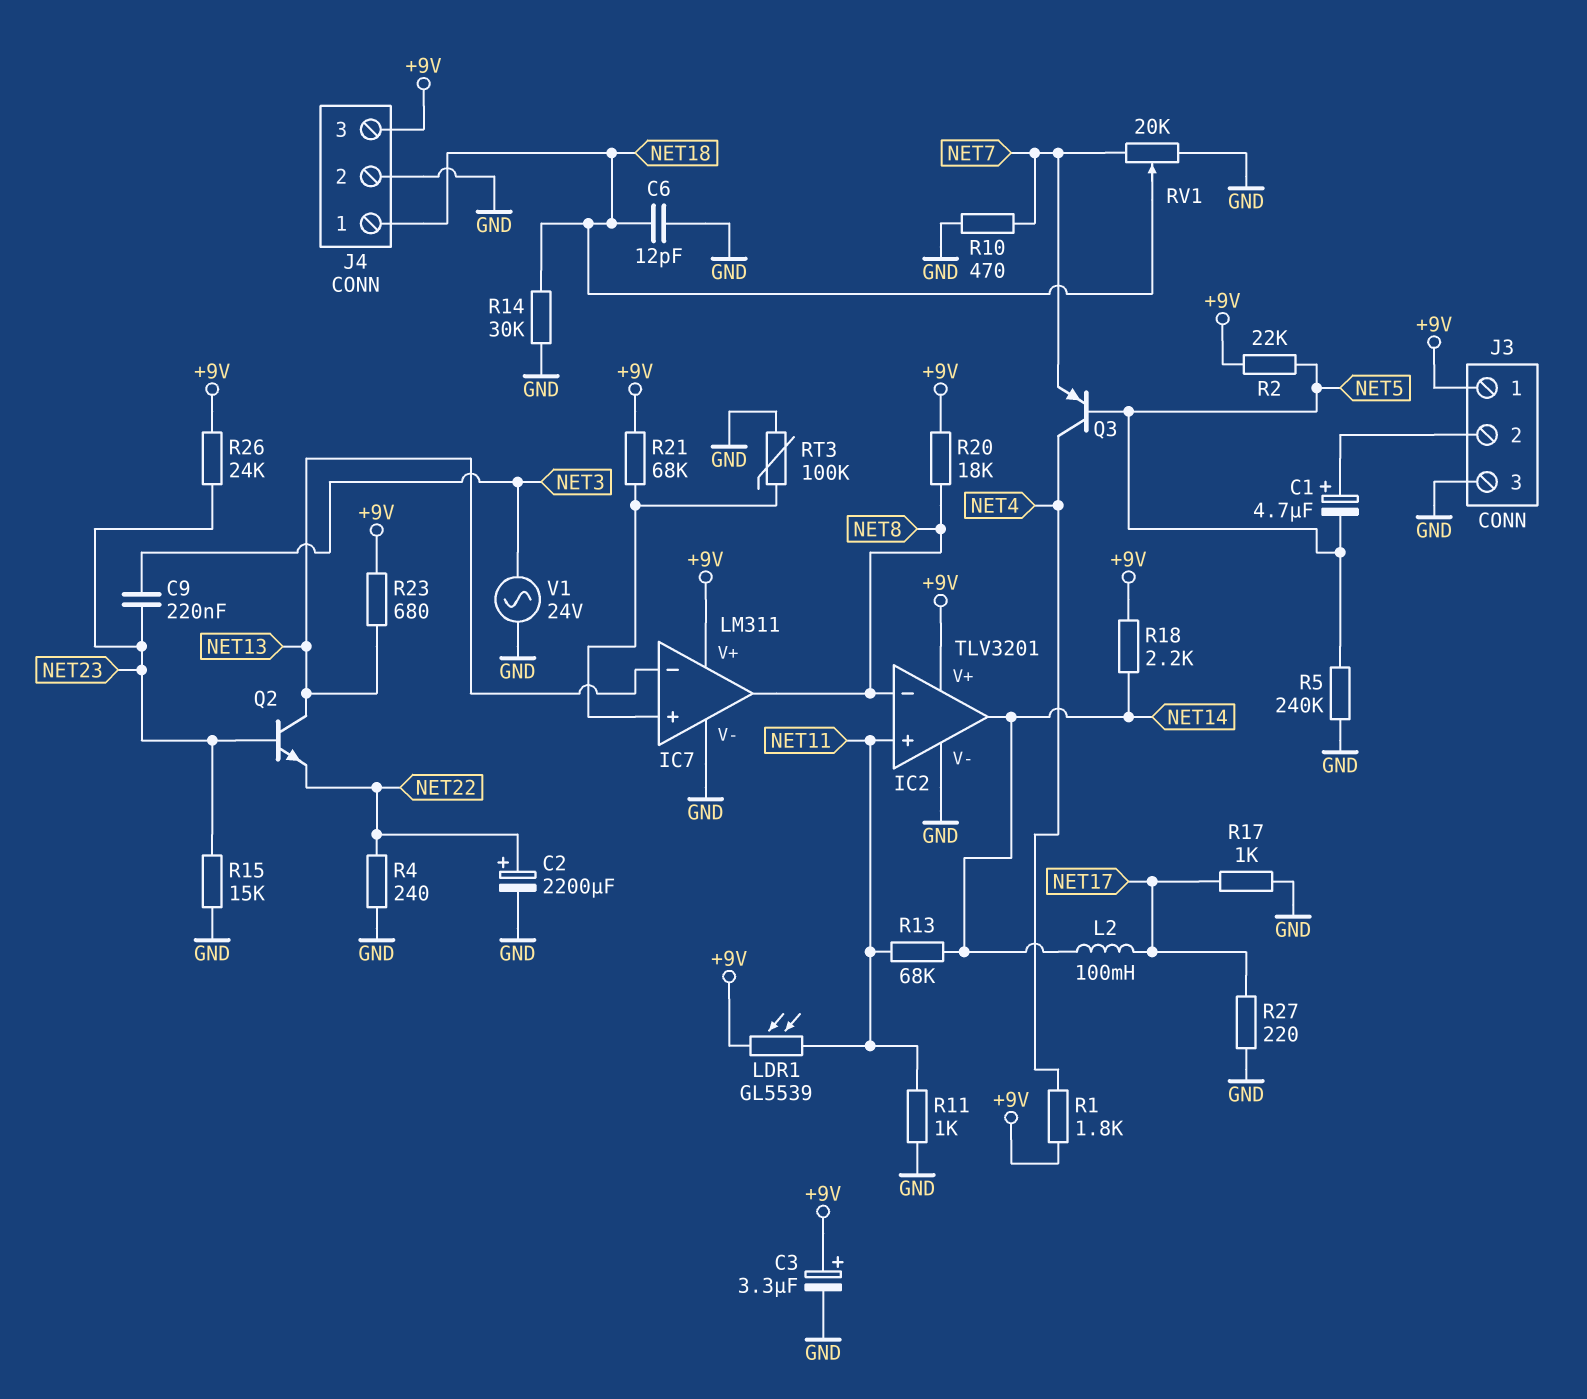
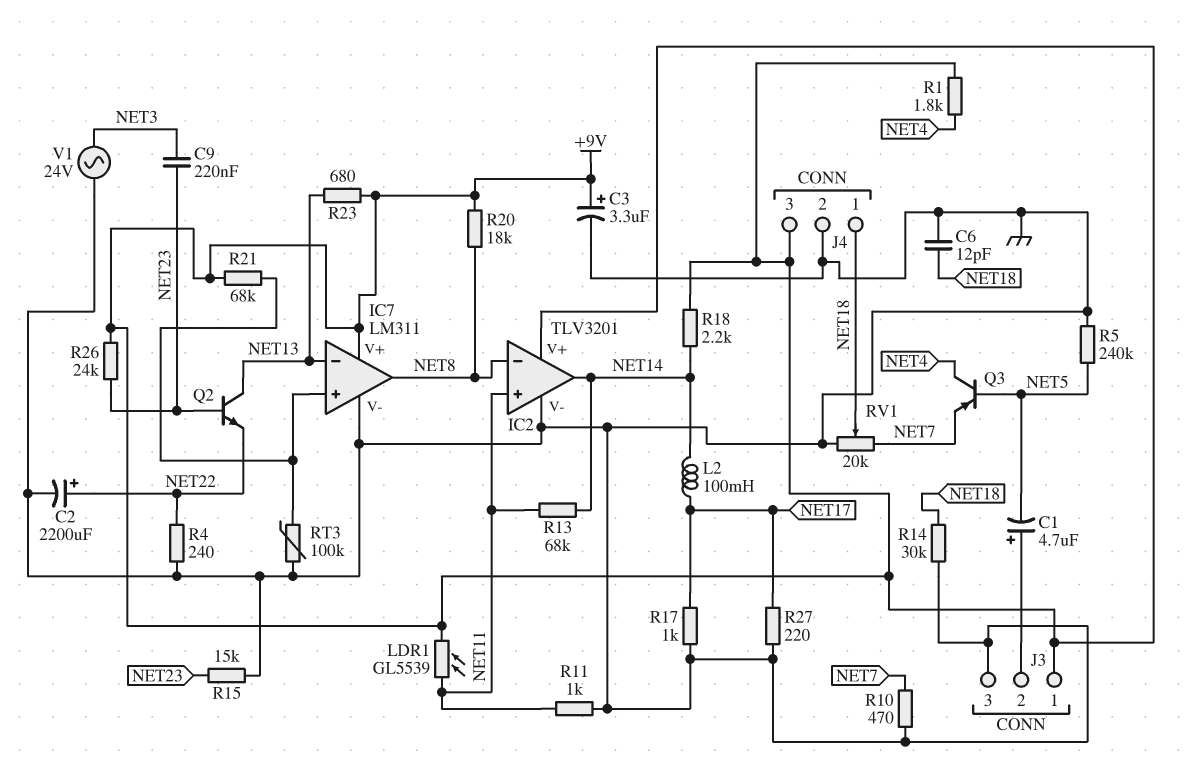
R2: 22k (+9V, NET5) -> none

